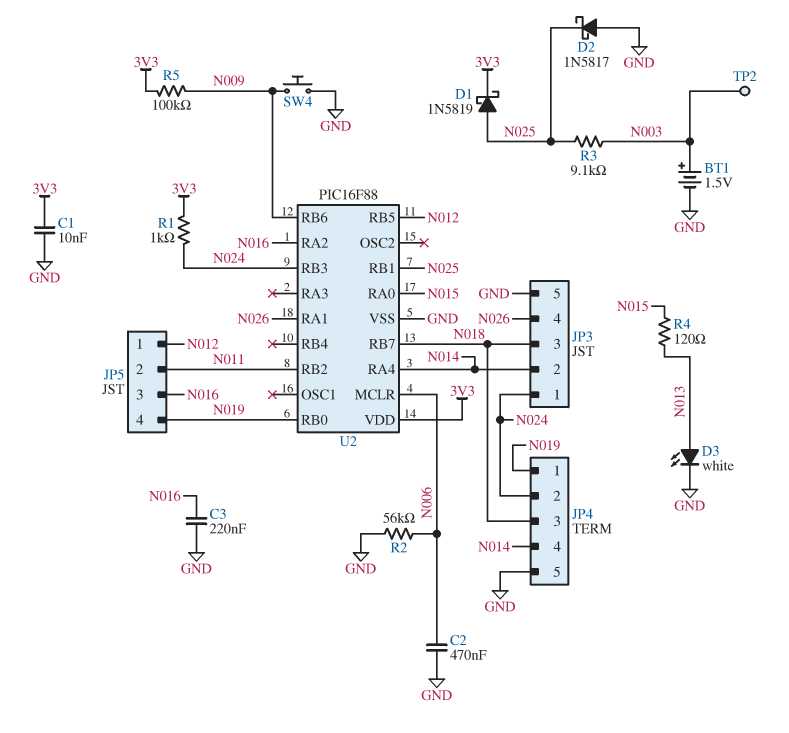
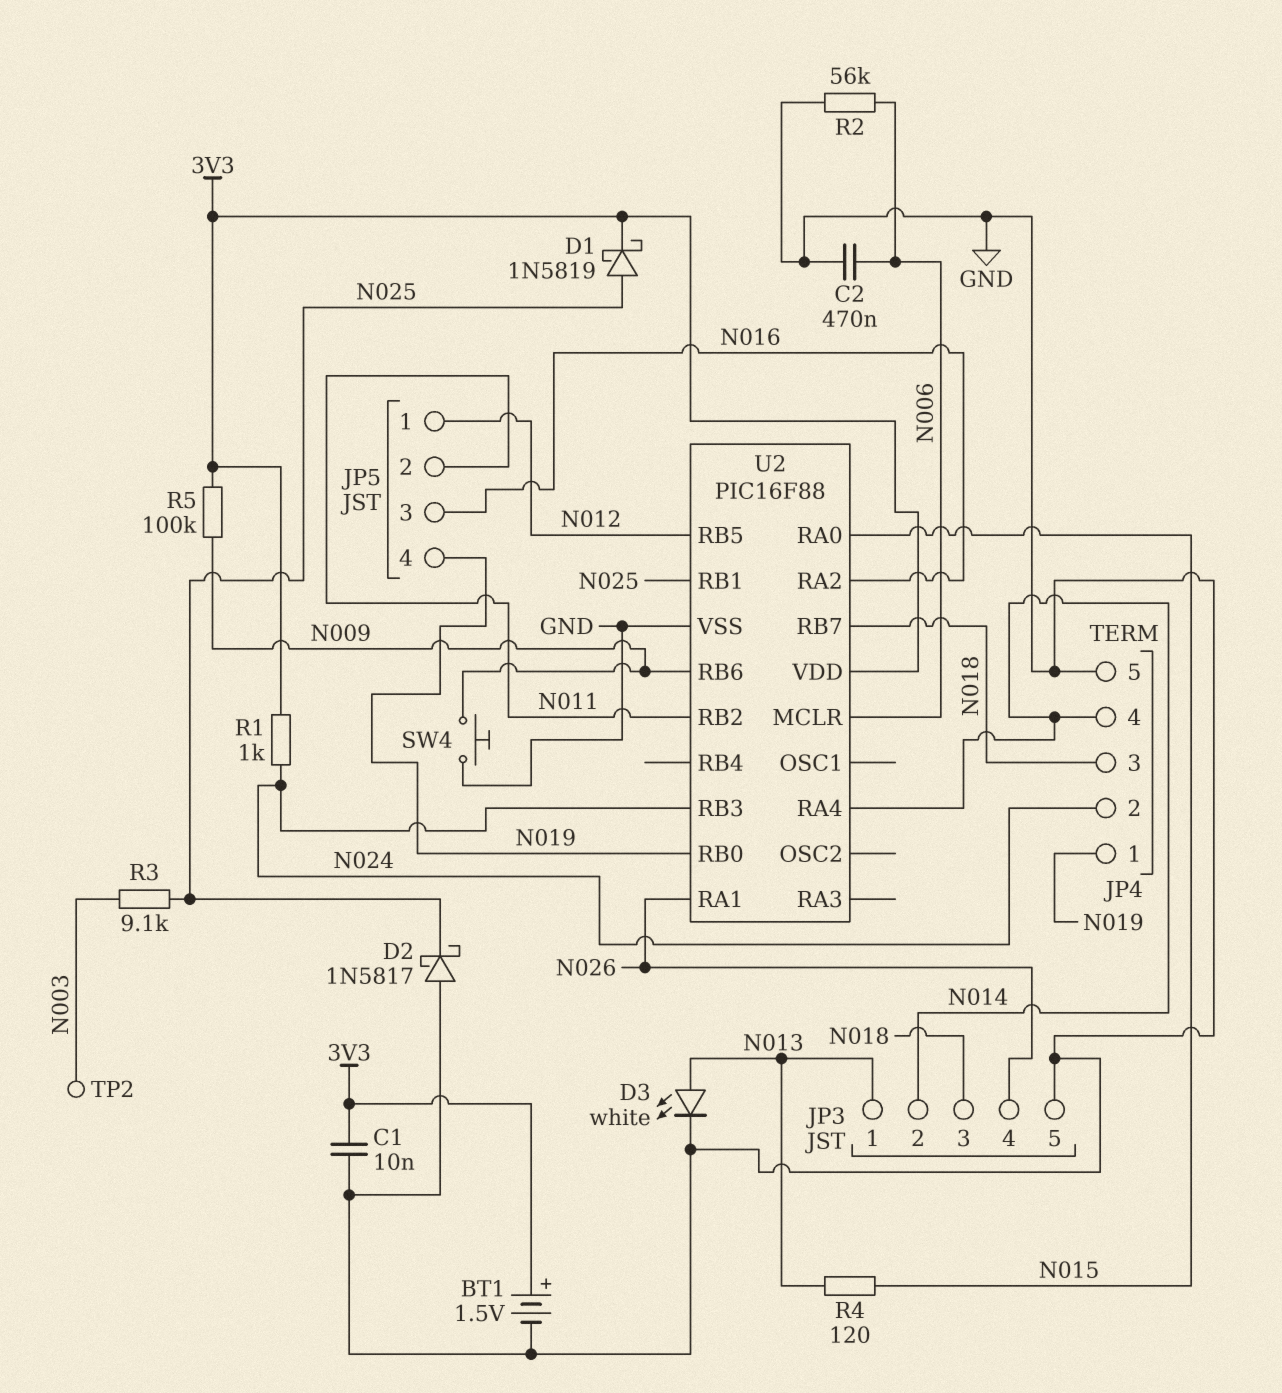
BT1: 1.5V (plus N003, minus GND) -> 1.5V (plus 3V3, minus GND)
C3: 220nF (GND, N016) -> none
JP3 pin 1: N024 -> N013

